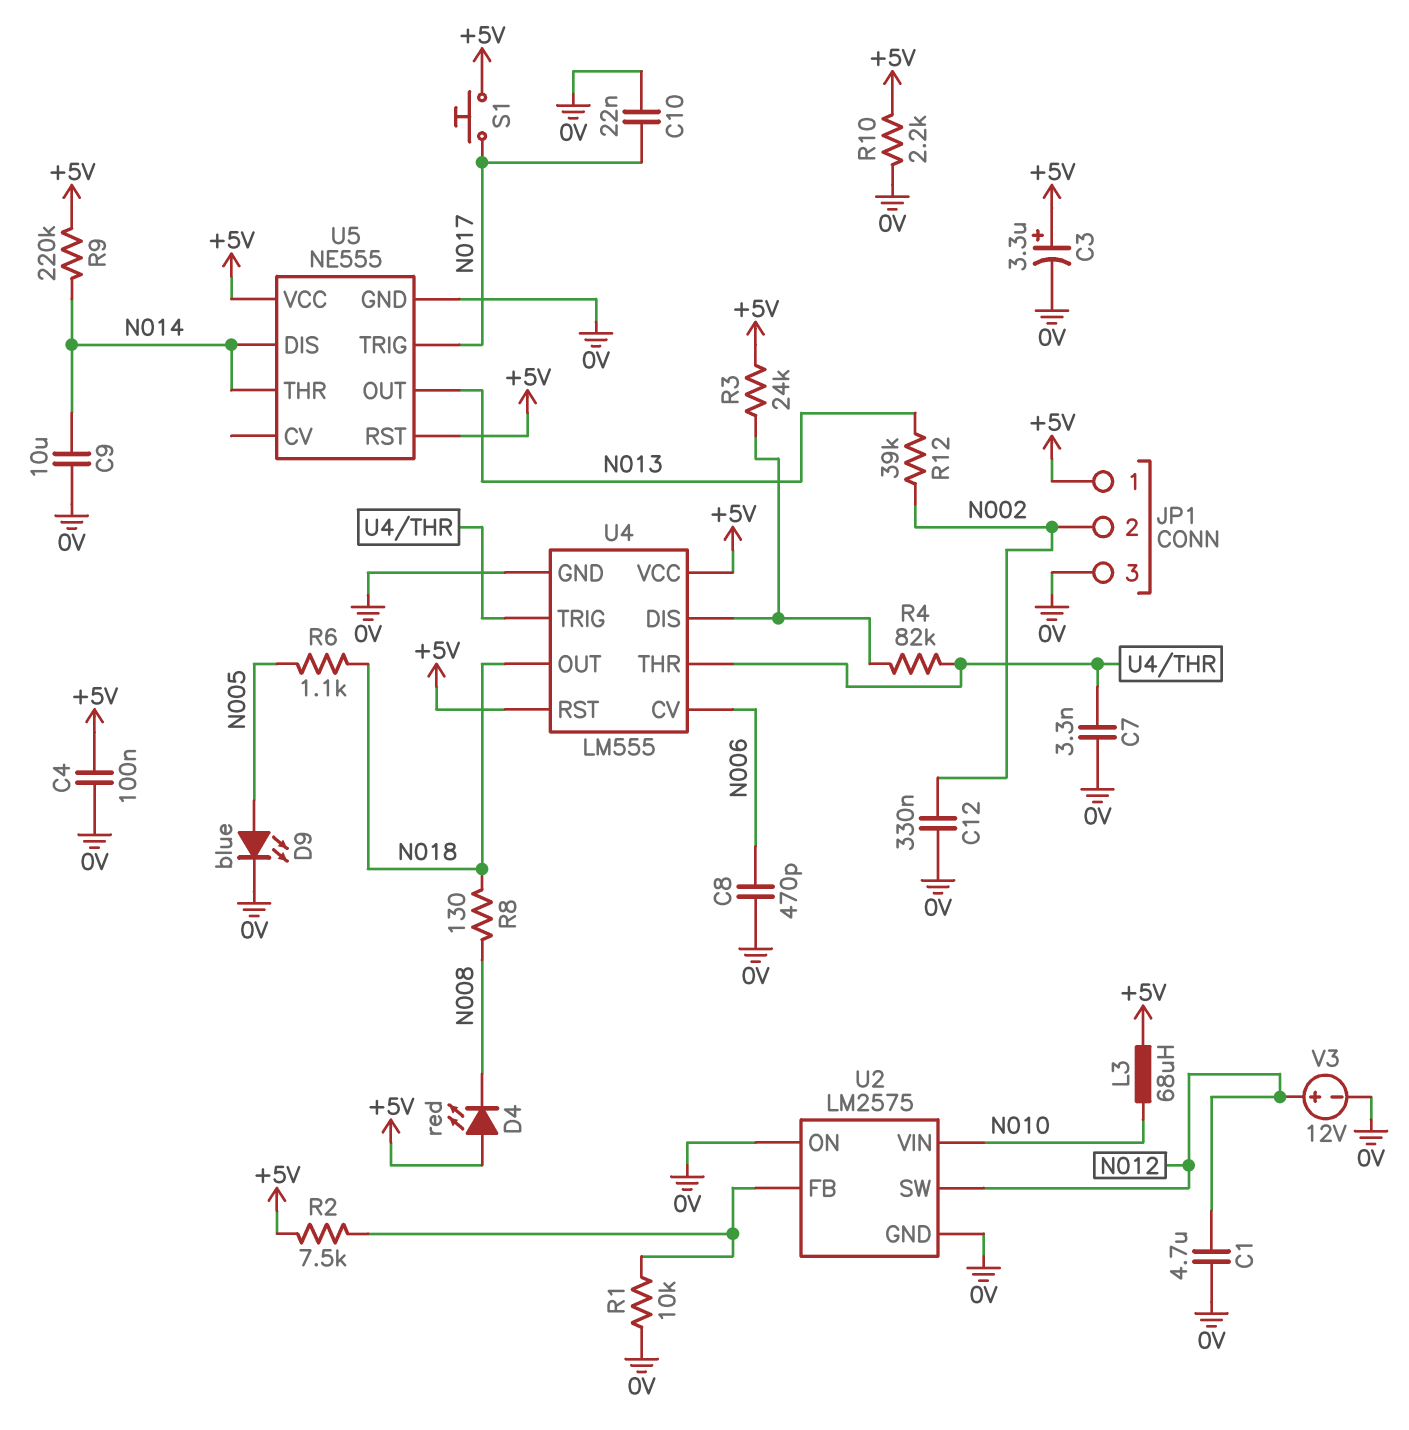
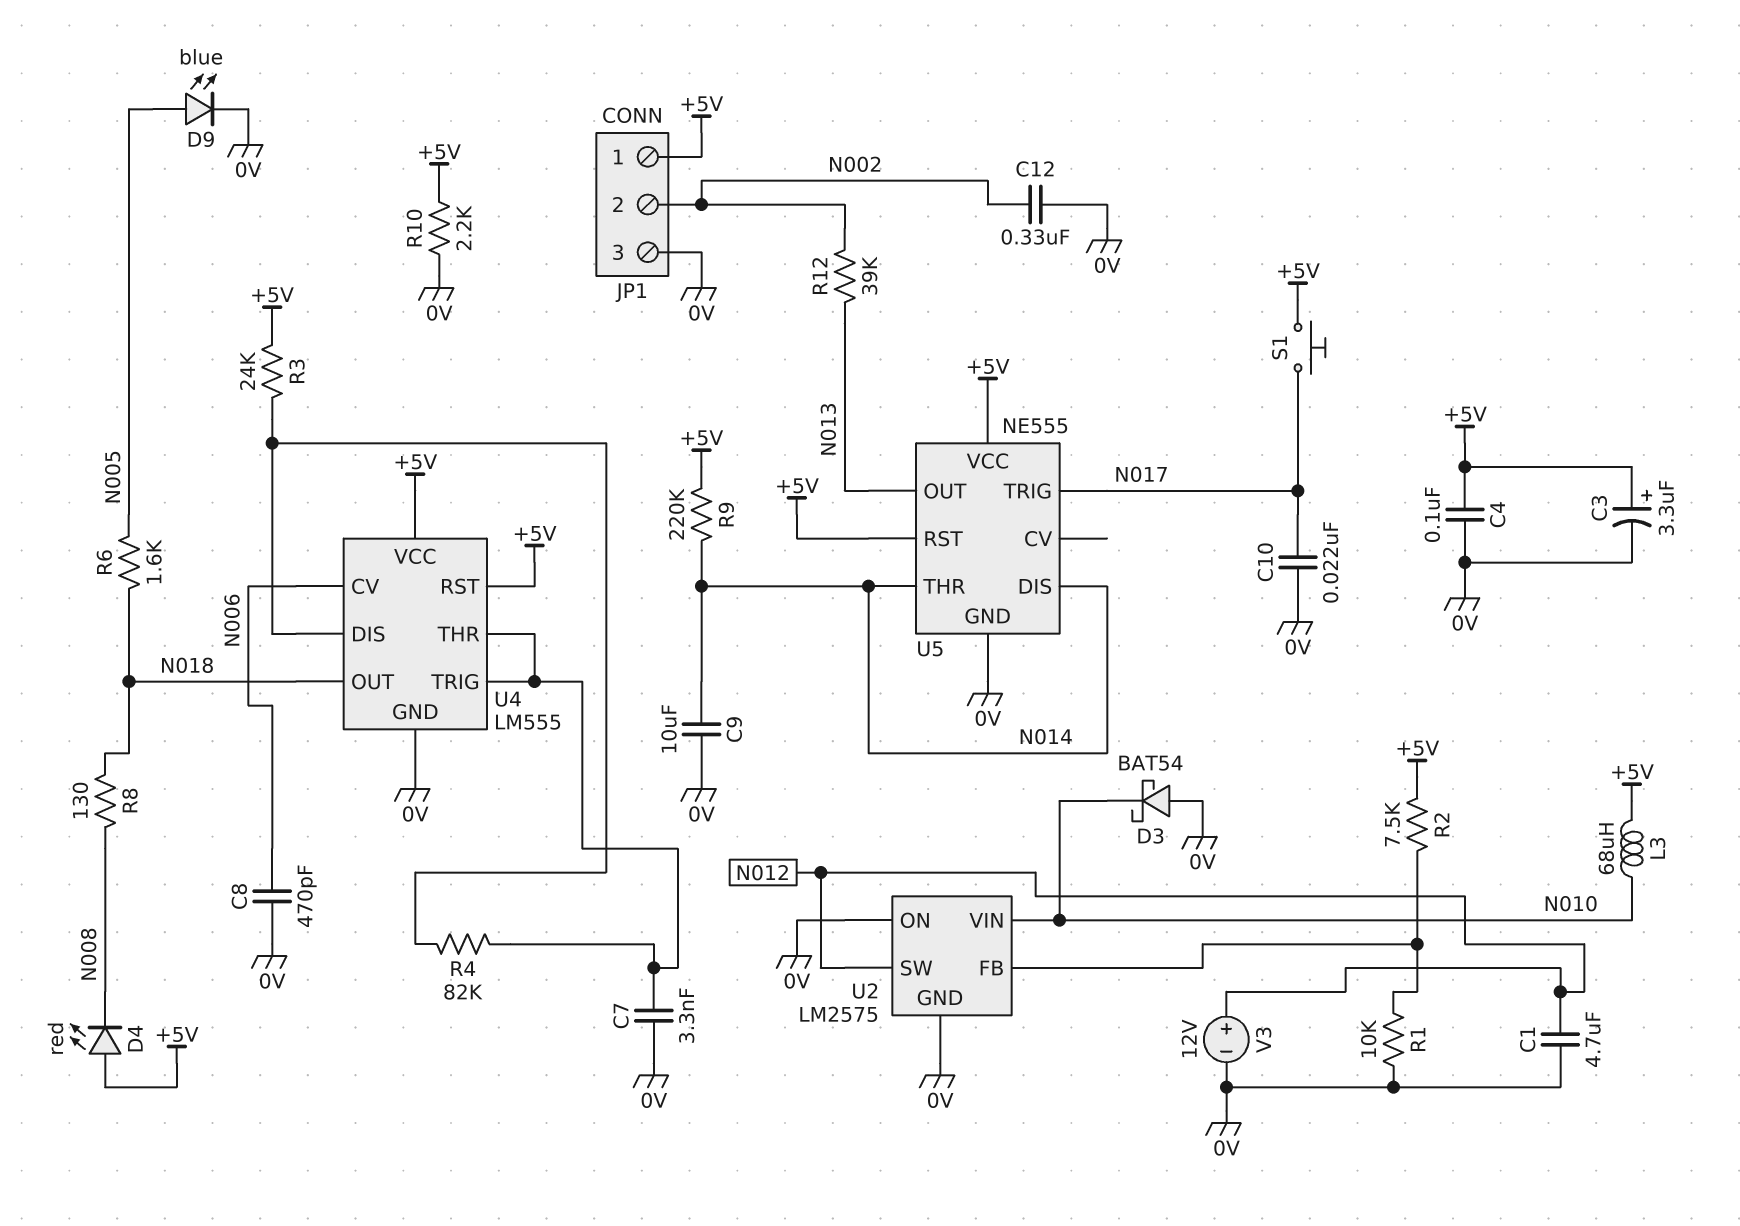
D3: none -> schottky BAT54 (A 0V, K N010)
R6: 1.1k (N005, N018) -> 1.6k (N005, N018)

